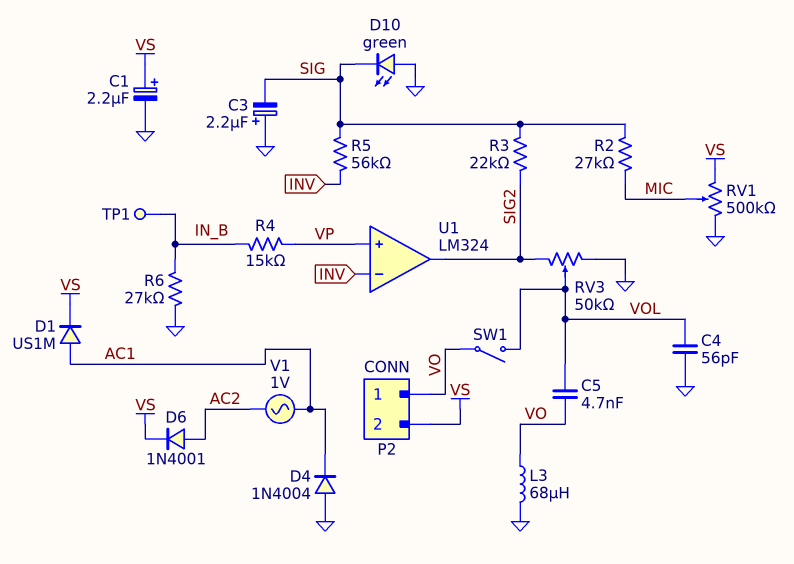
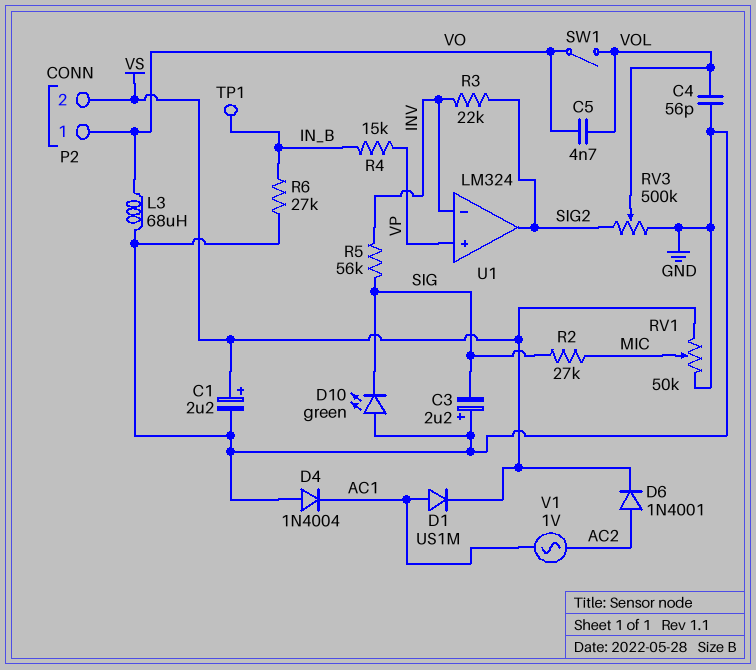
R3: 22k (SIG, SIG2) -> 22k (INV, SIG2)
RV1: 500k (GND, VS, wiper MIC) -> 50k (GND, VS, wiper MIC)
RV3: 50k (GND, SIG2, wiper VOL) -> 500k (GND, SIG2, wiper VOL)

